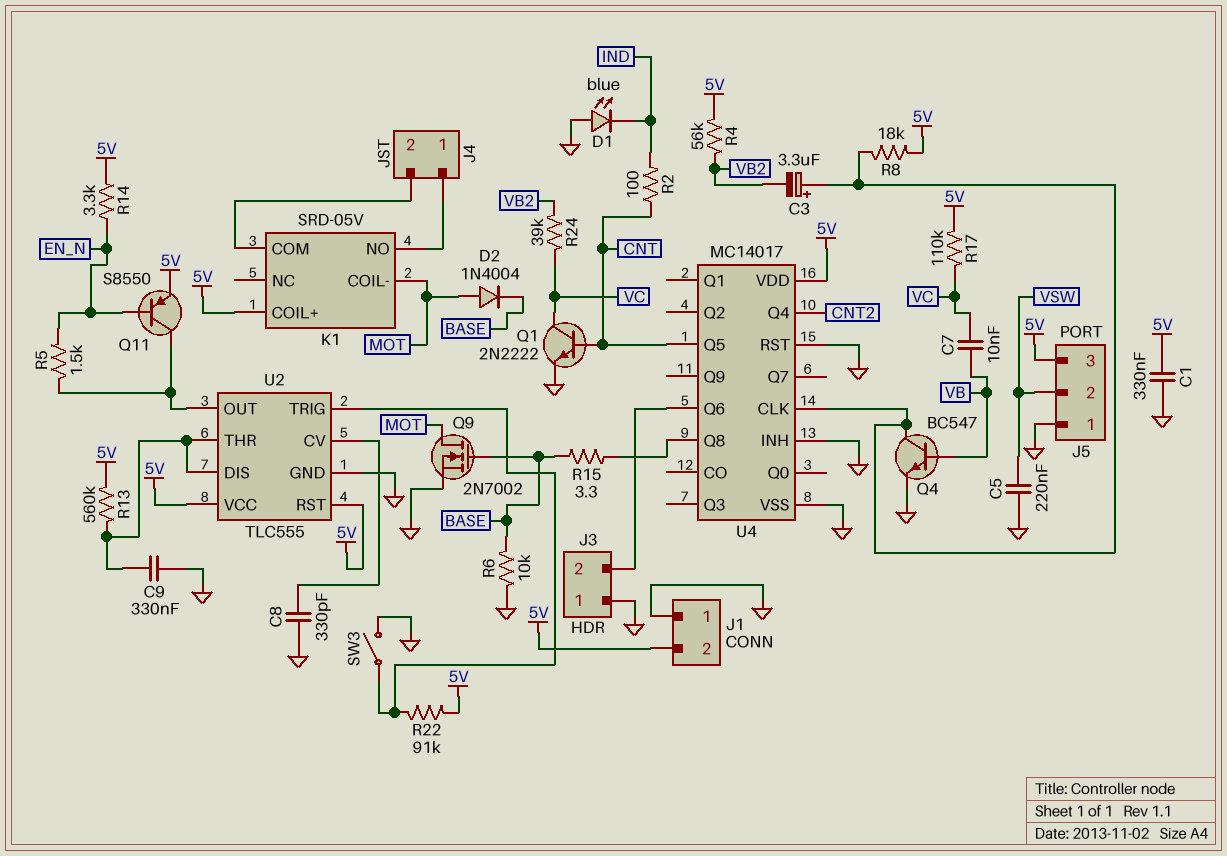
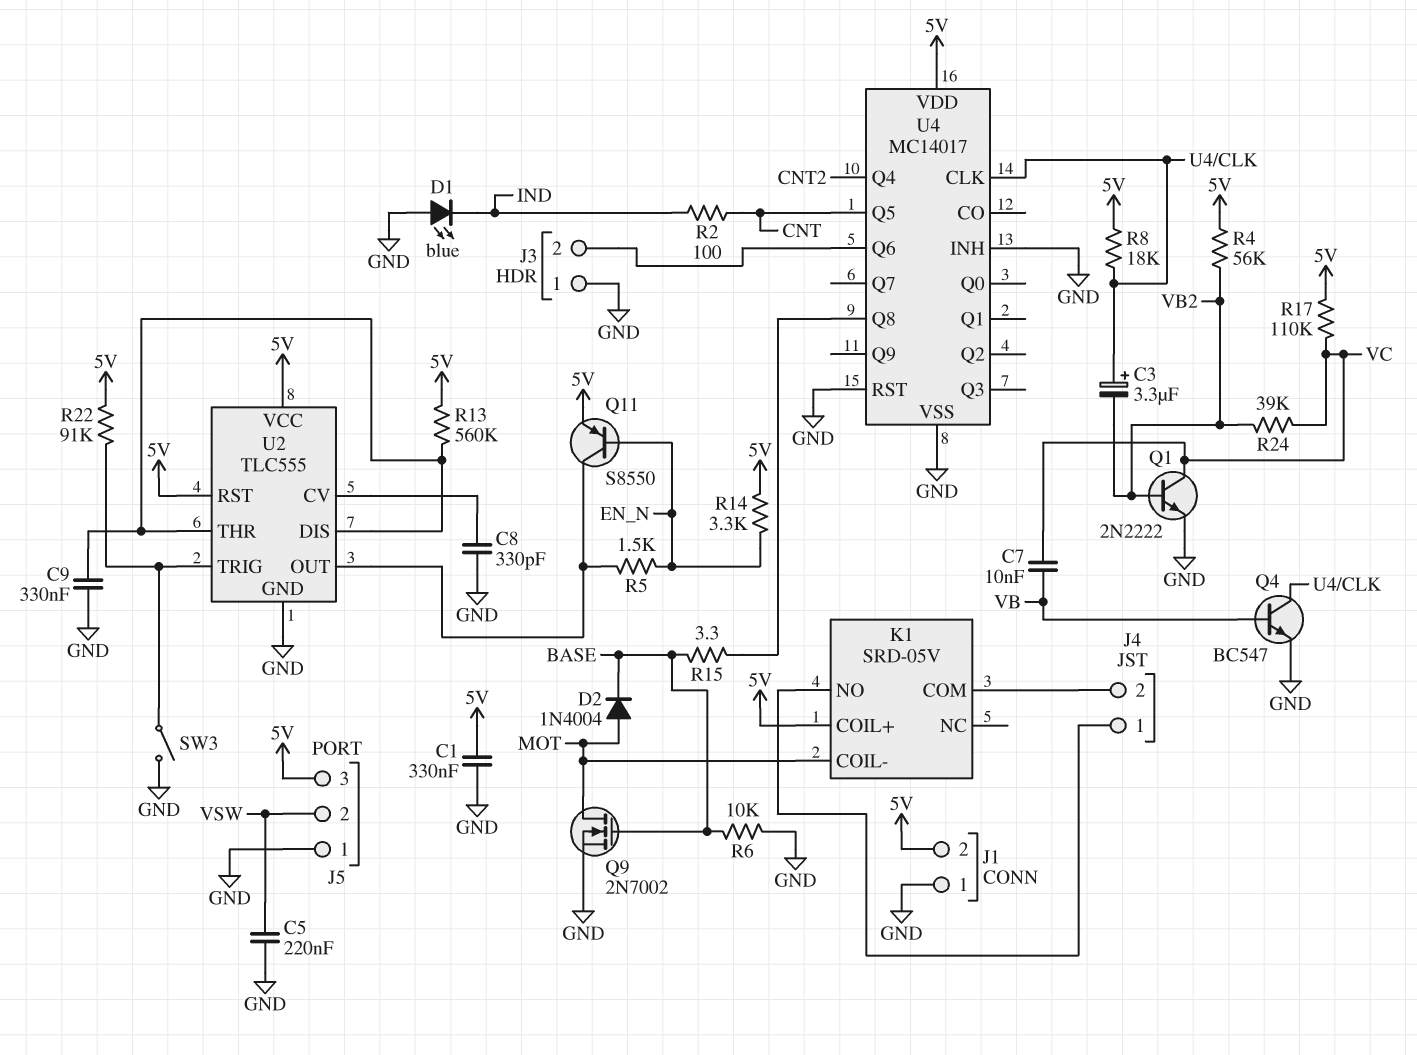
Q1: NPN 2N2222 (B CNT, C VC, E GND) -> NPN 2N2222 (B VB2, C VC, E GND)

